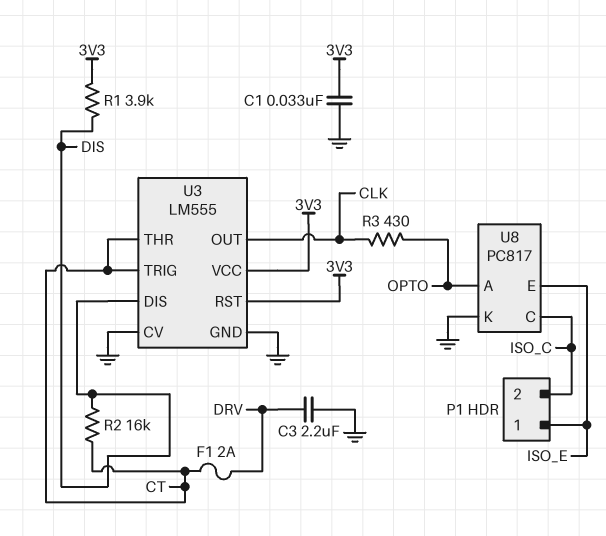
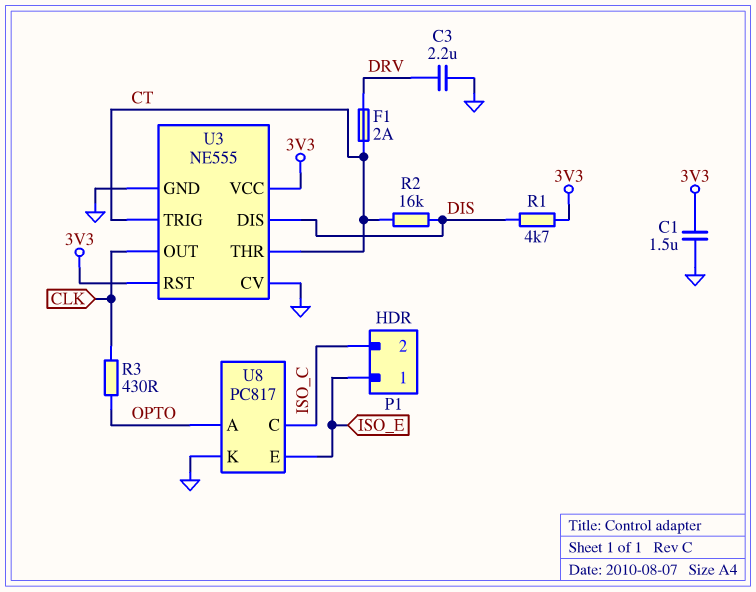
C1: 33nF (3V3, GND) -> 1.5uF (3V3, GND)
R1: 3.9k (3V3, DIS) -> 4.7k (3V3, DIS)
U3: LM555 -> NE555

